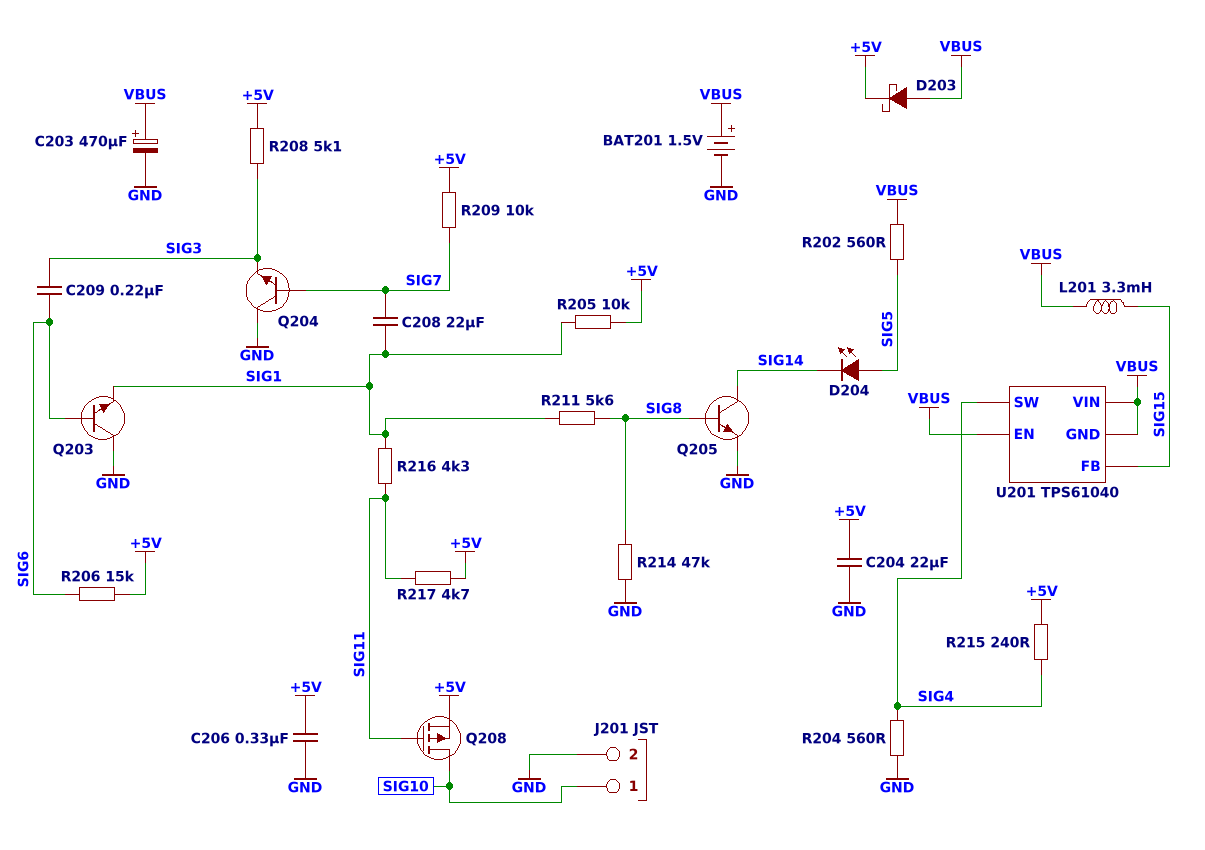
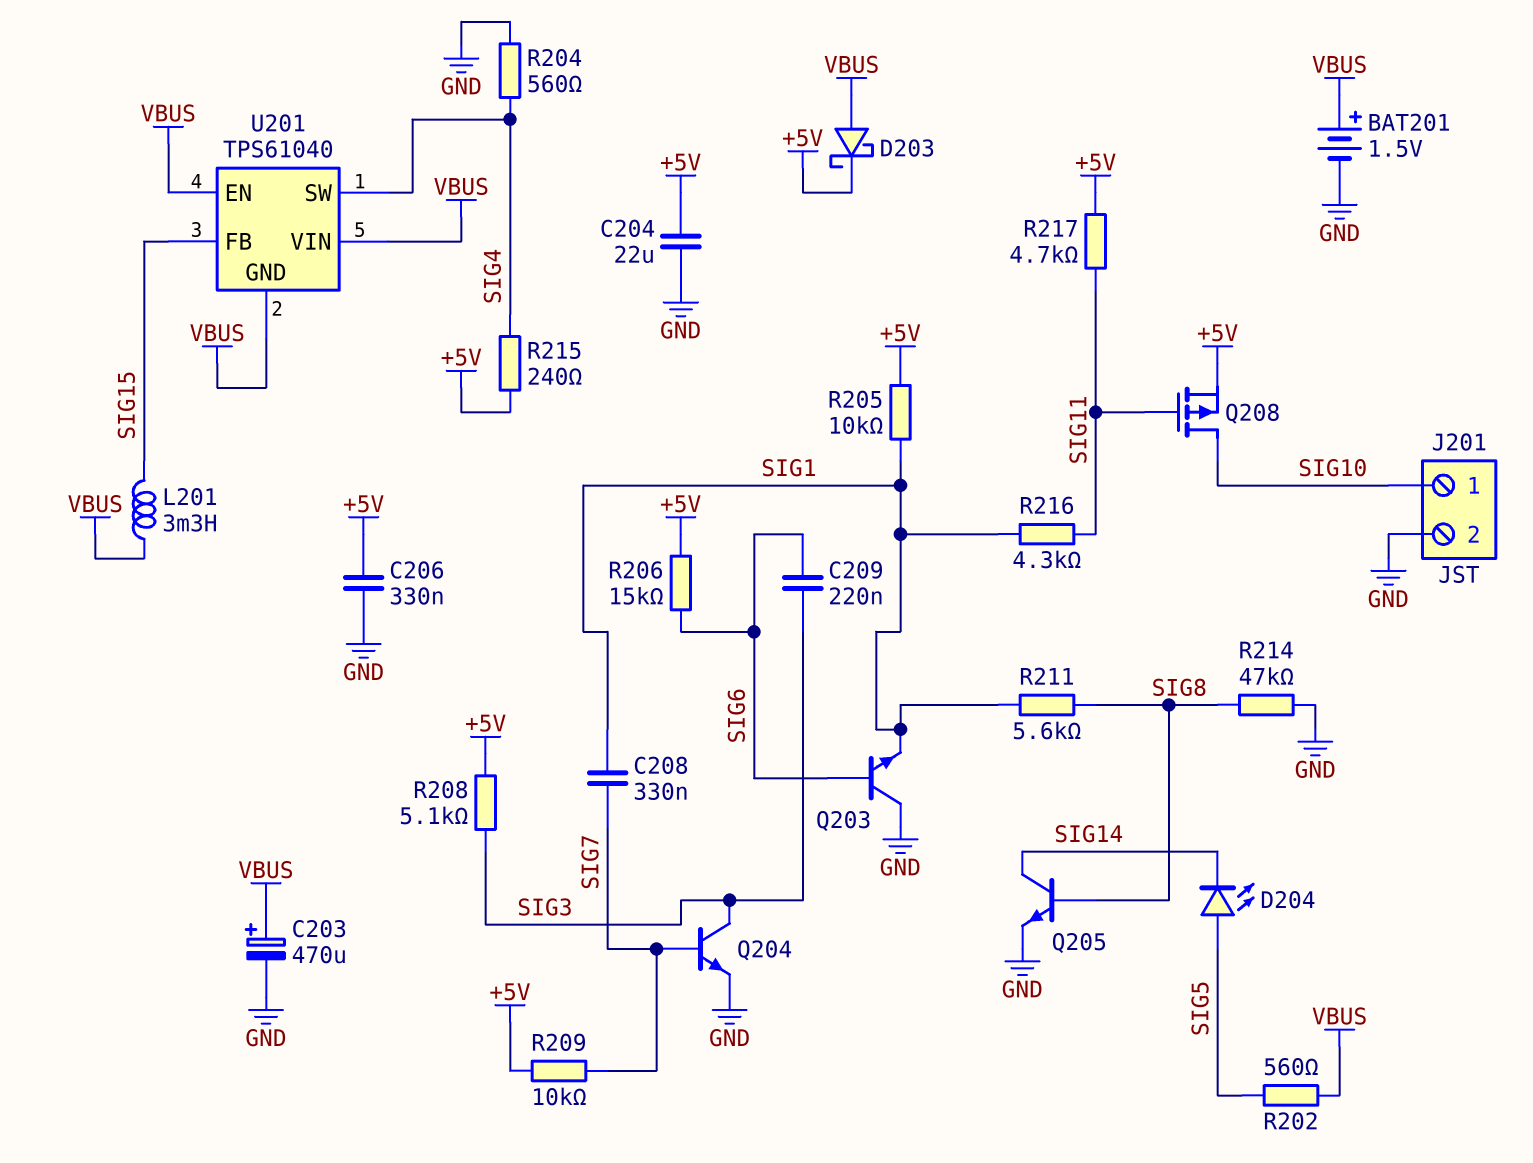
C208: 22uF (SIG1, SIG7) -> 330nF (SIG1, SIG7)
Q204: NPN (B SIG7, C GND, E SIG3) -> NPN (B SIG7, C SIG3, E GND)

